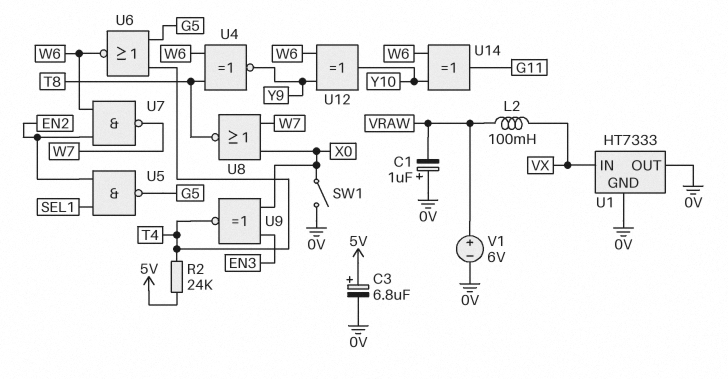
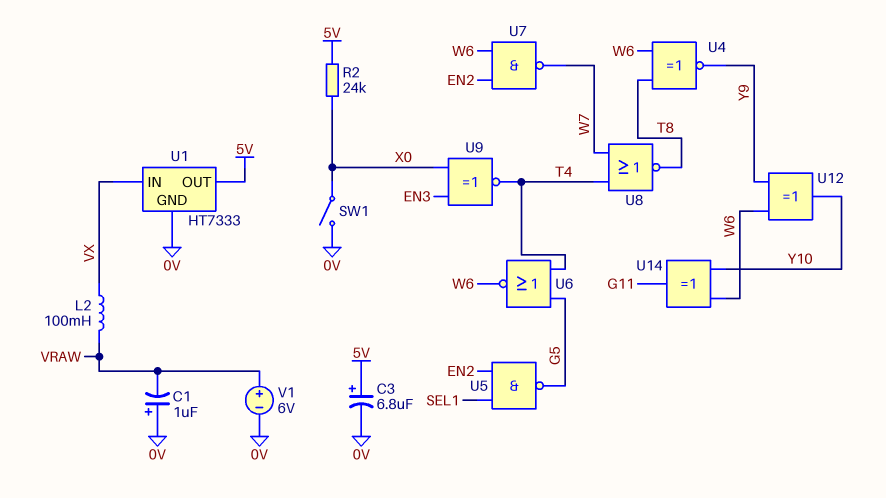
R2: 24k (5V, T4) -> 24k (5V, X0)
U1 pin OUT: 0V -> 5V
U8: NOR (in W7, in X0, out T8) -> NOR (in T4, in W7, out T8)

